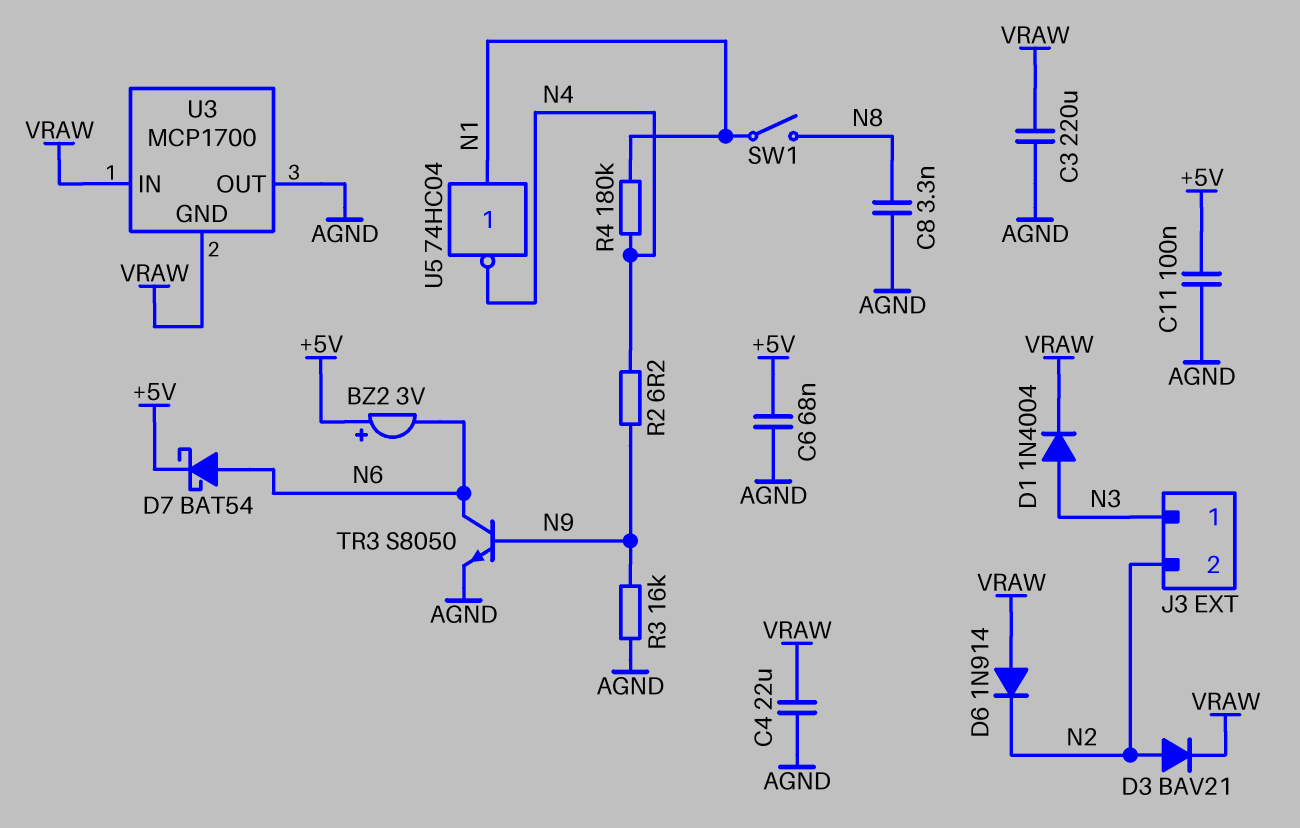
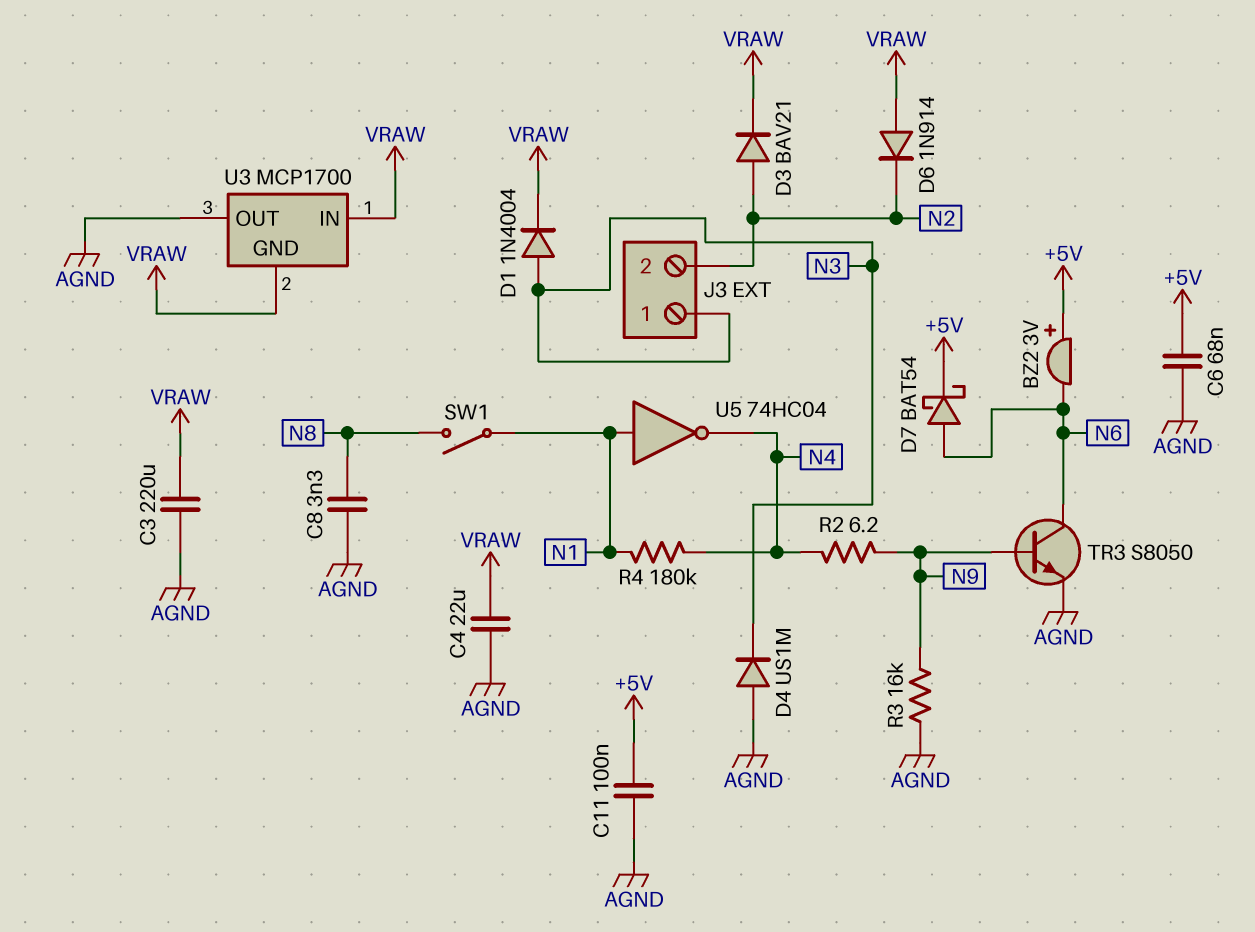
D4: none -> diode US1M (A AGND, K N3)

